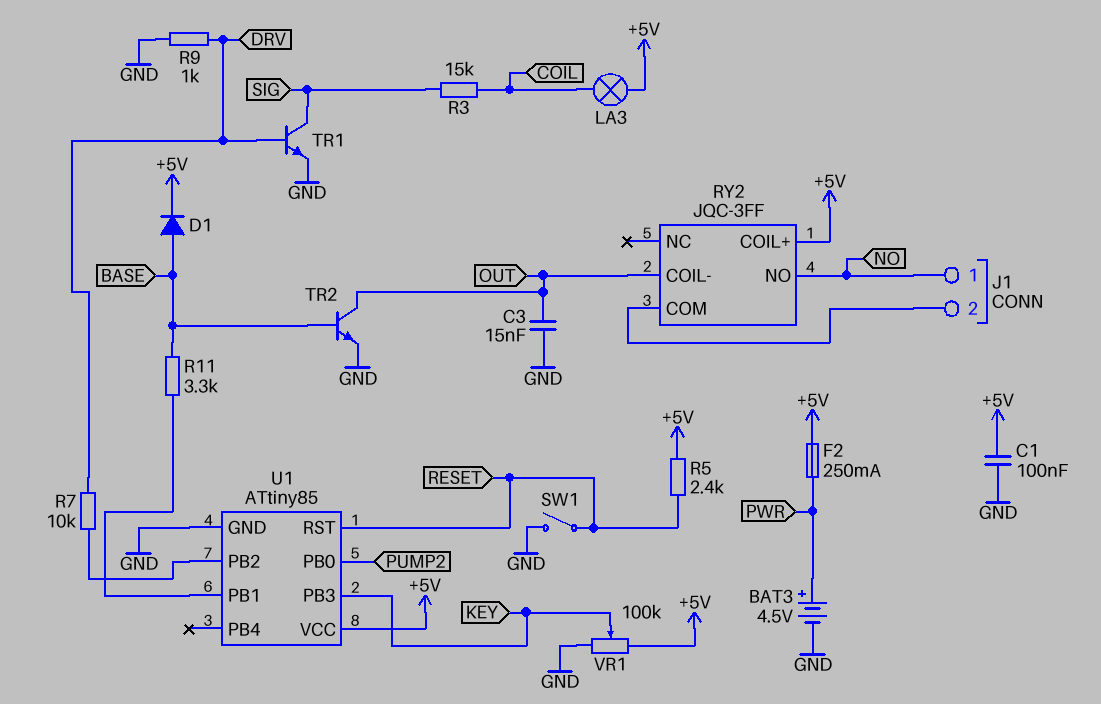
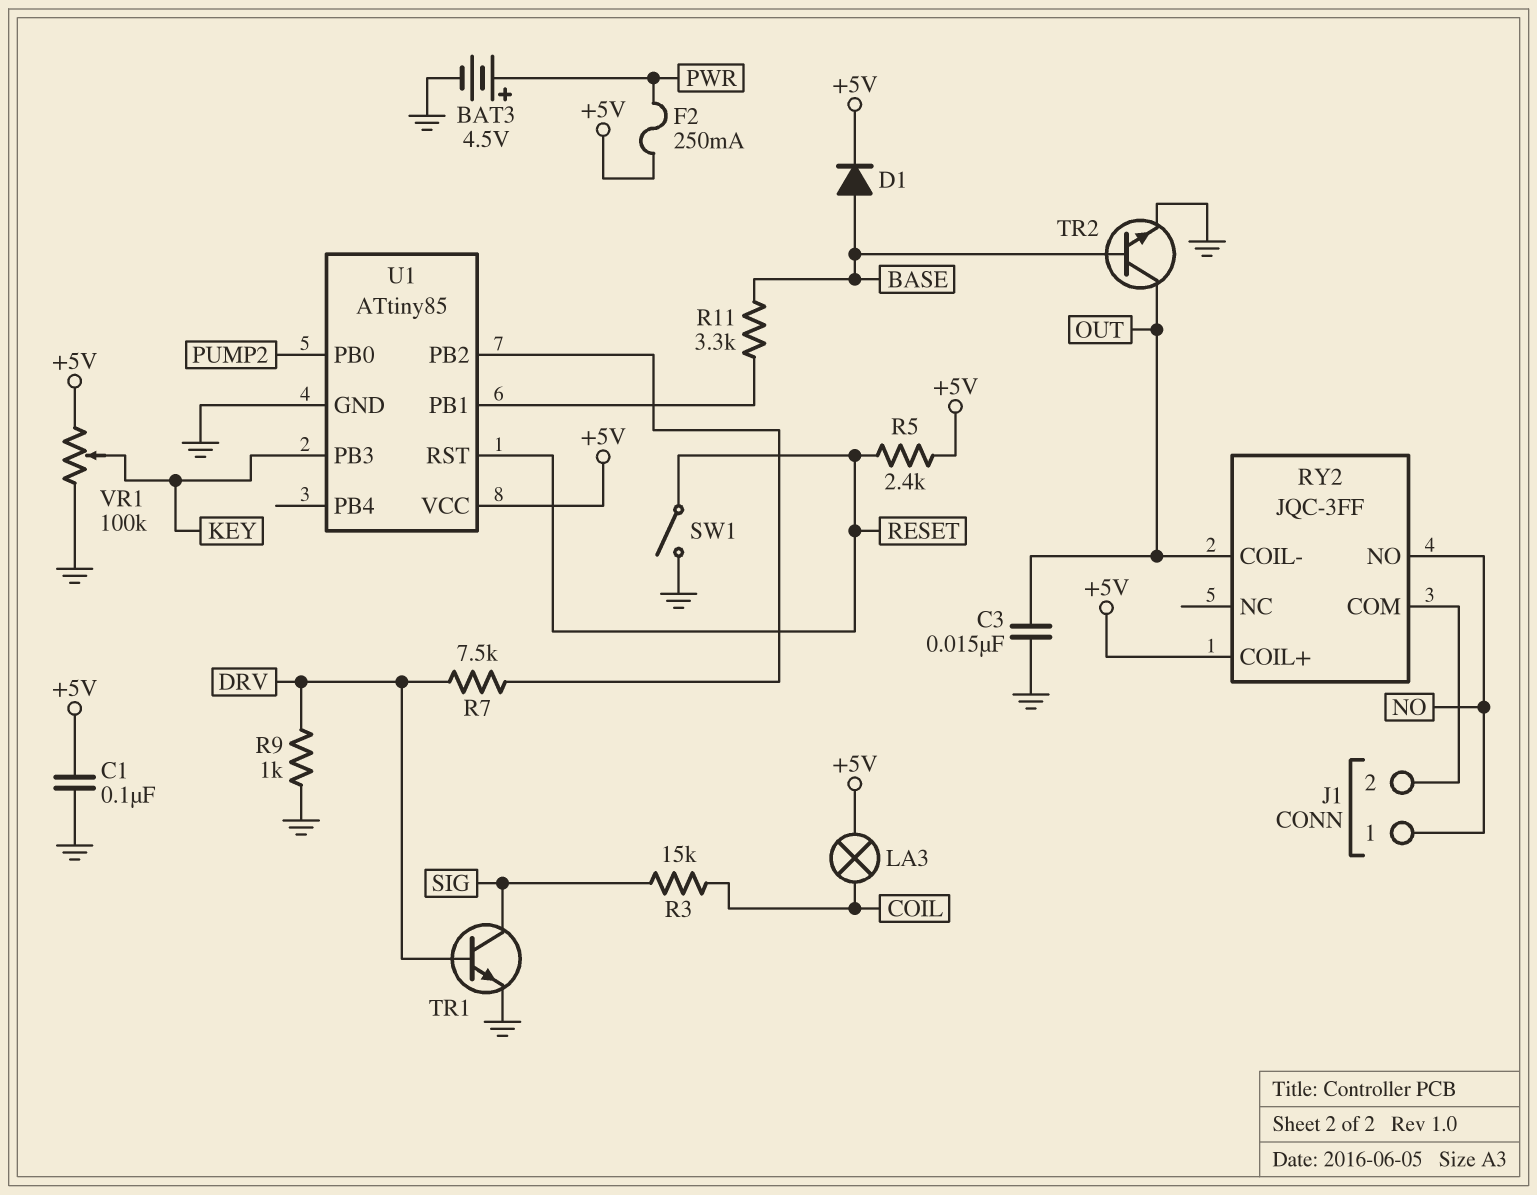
R7: 10k (DRV, U1/PB2) -> 7.5k (DRV, U1/PB2)

